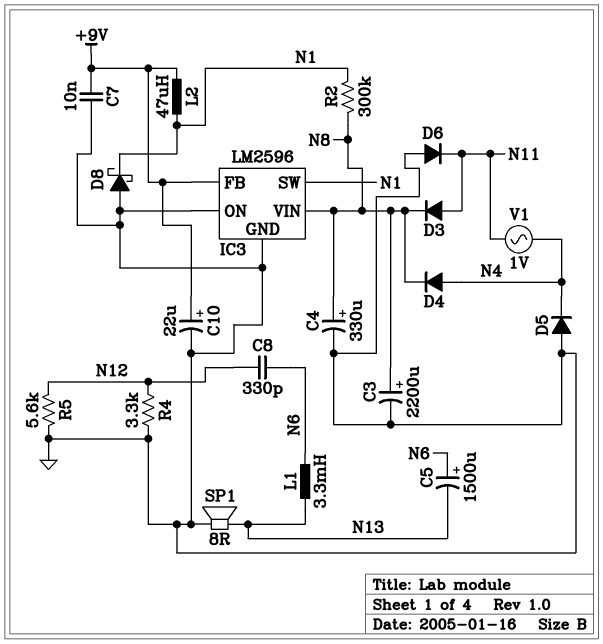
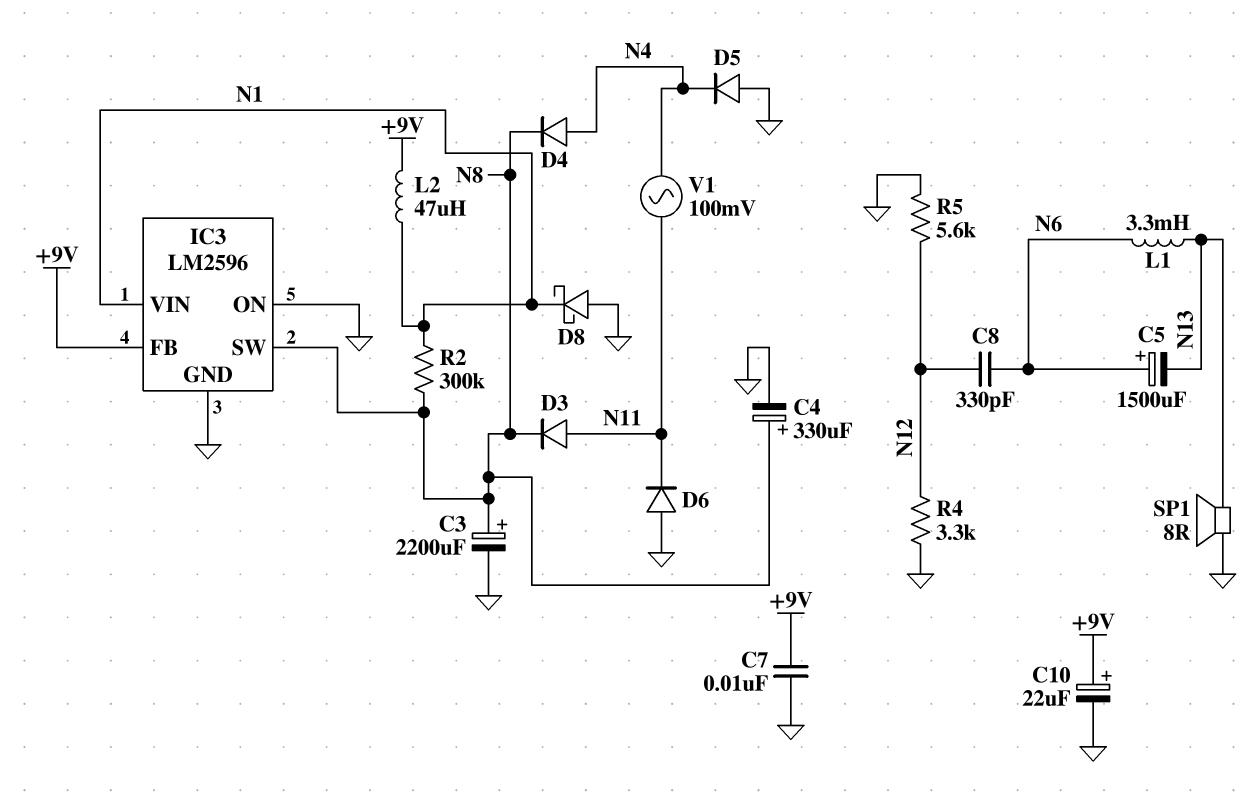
IC3 pin SW: N1 -> N8
IC3 pin VIN: N8 -> N1
V1: AC 1V (N4, N11) -> AC 100mV (N4, N11)

